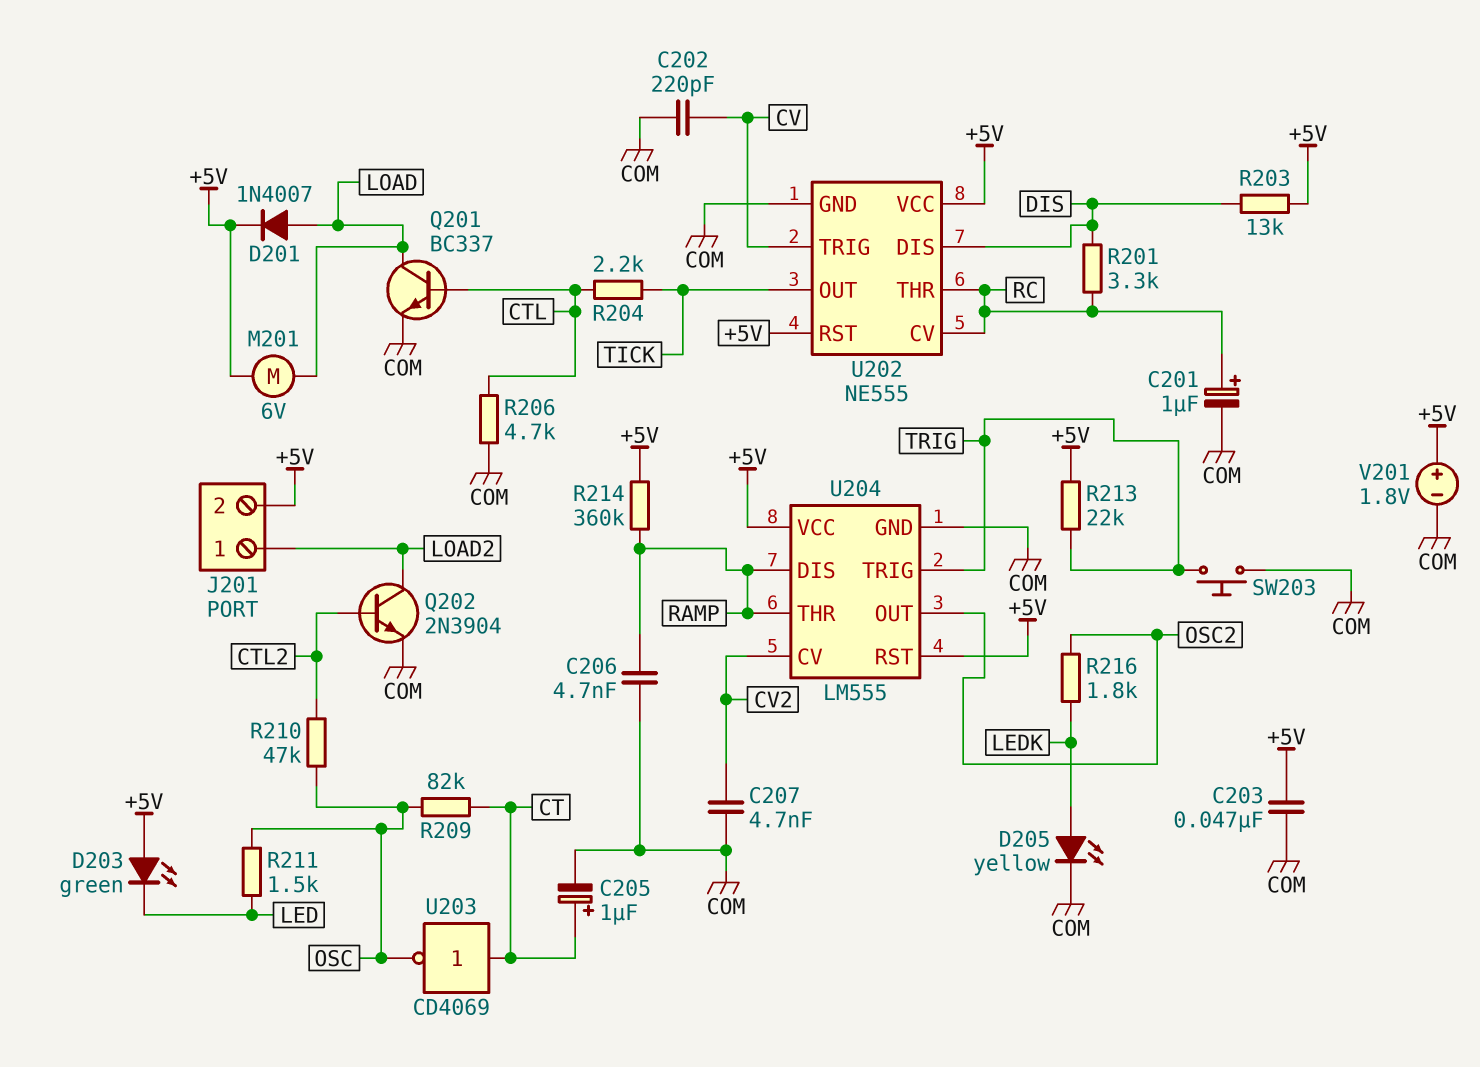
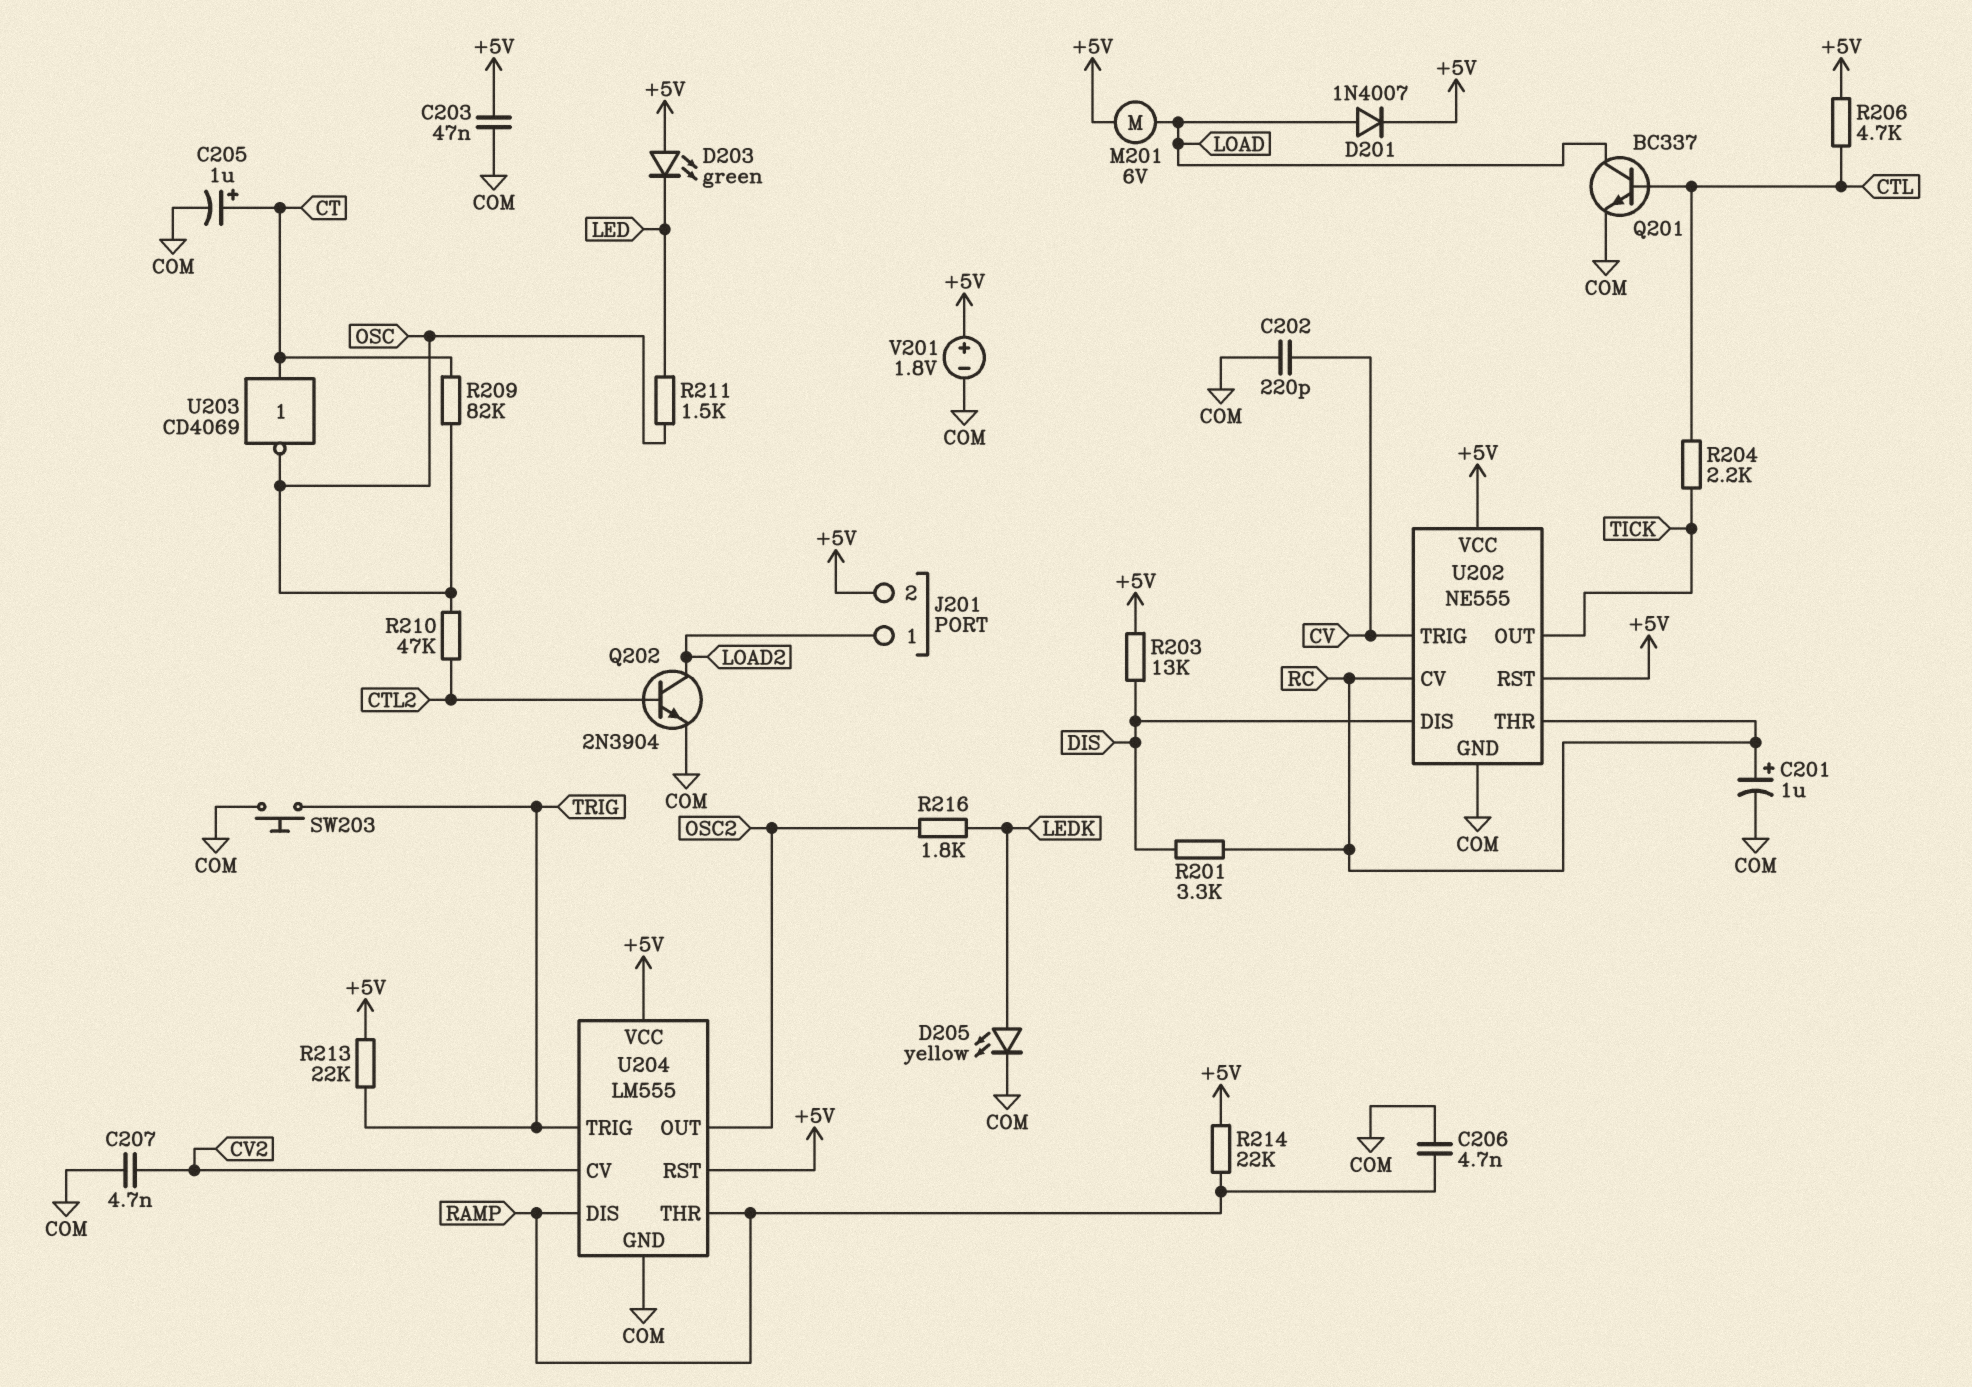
R206: 4.7k (COM, CTL) -> 4.7k (+5V, CTL)
R214: 360k (+5V, RAMP) -> 22k (+5V, RAMP)

